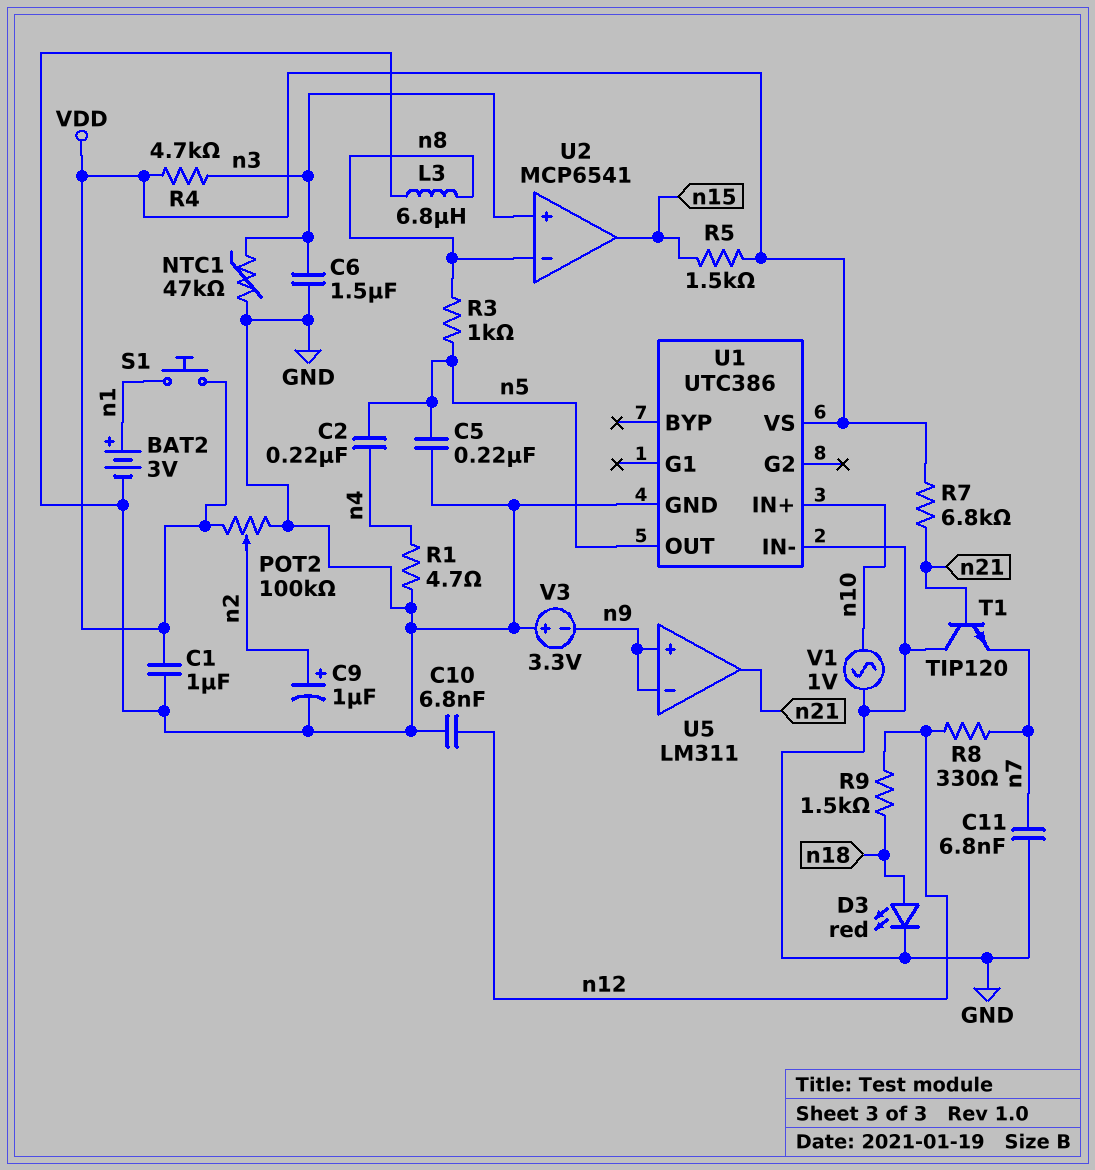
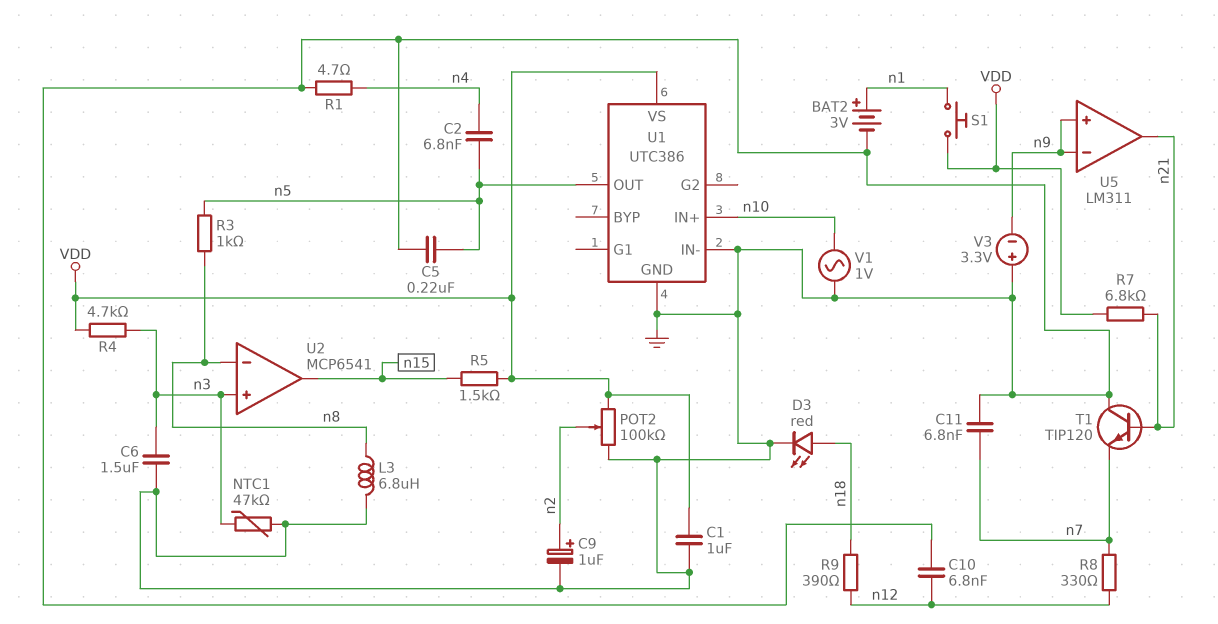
C2: 220nF (n4, n5) -> 6.8nF (n4, n5)
R9: 1.5k (n12, n18) -> 390 (n12, n18)

